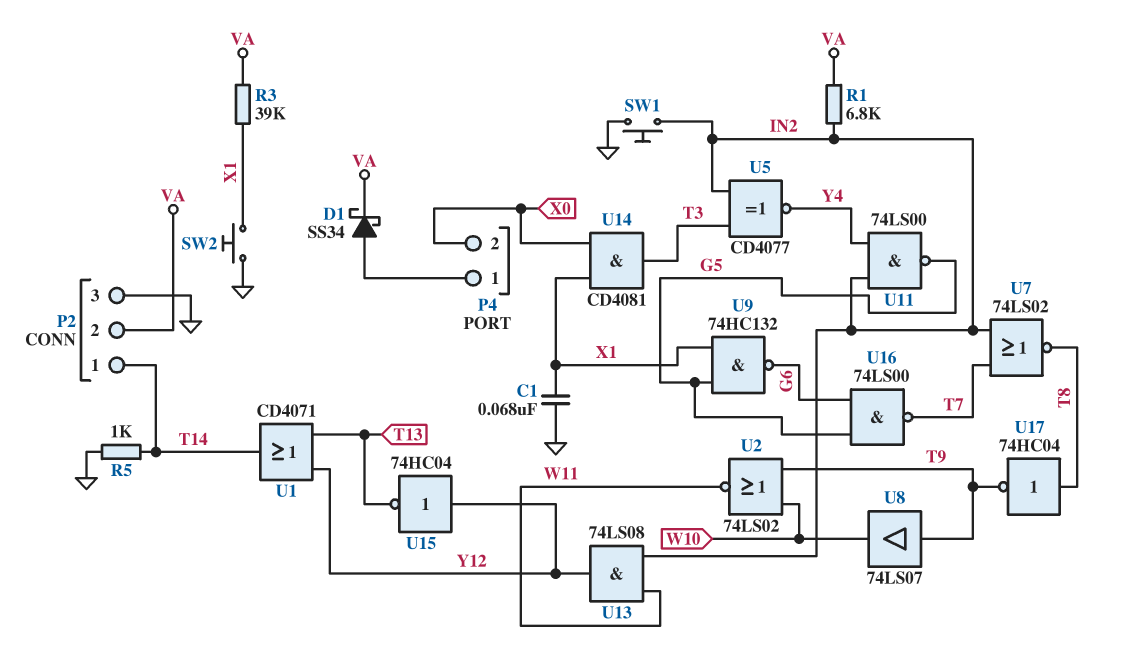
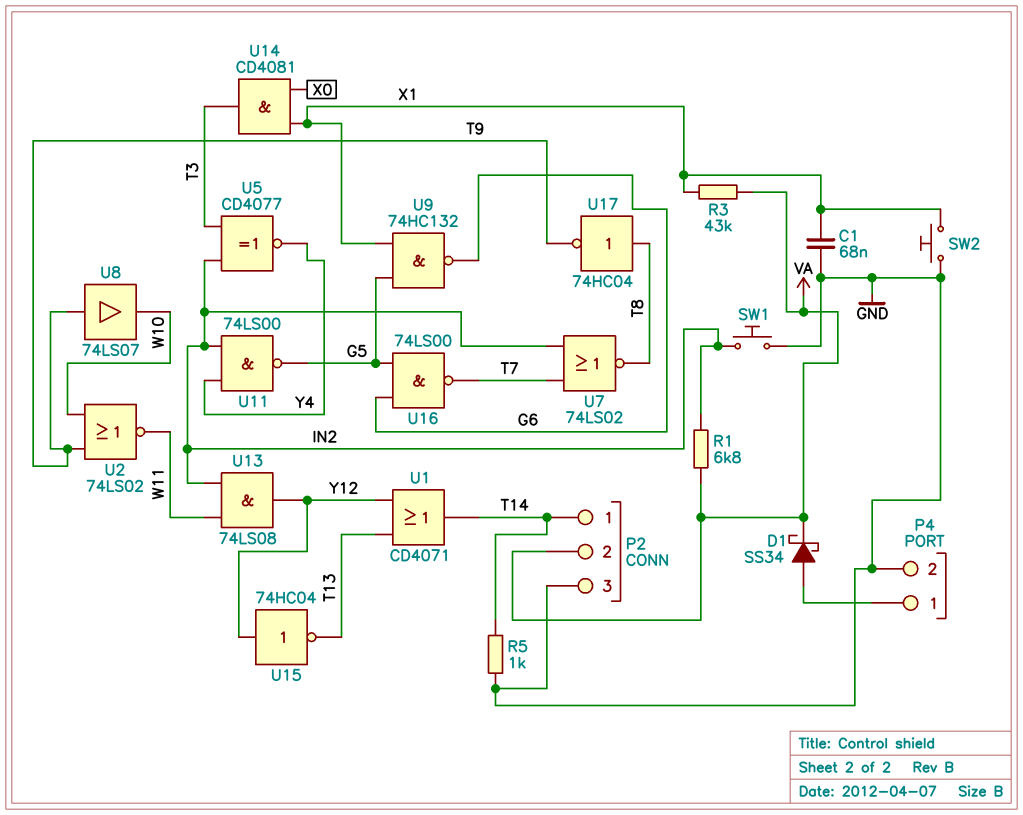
P4 pin 2: X0 -> GND
R3: 39k (VA, X1) -> 43k (VA, X1)

